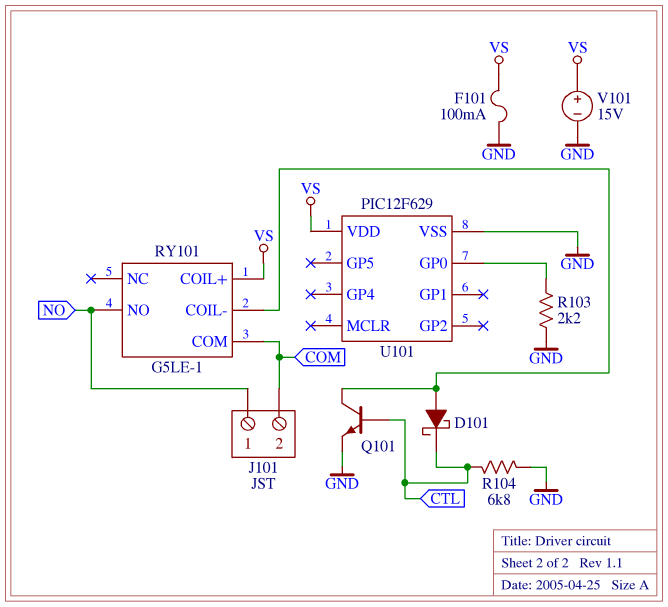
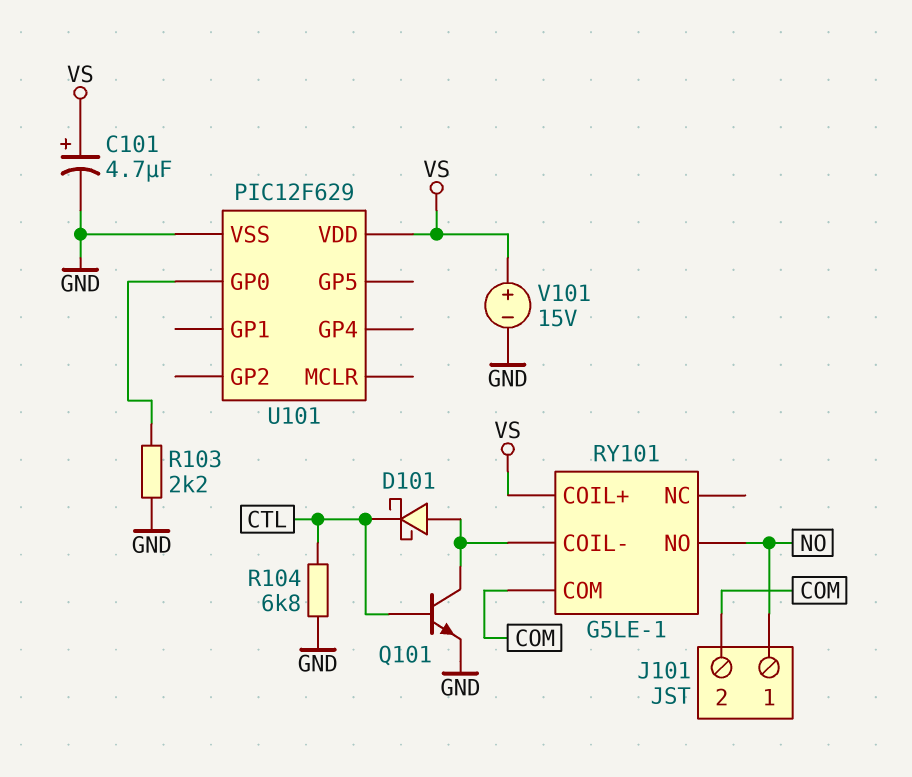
C101: none -> 4.7uF (plus VS, minus GND)
F101: 100mA (GND, VS) -> none

